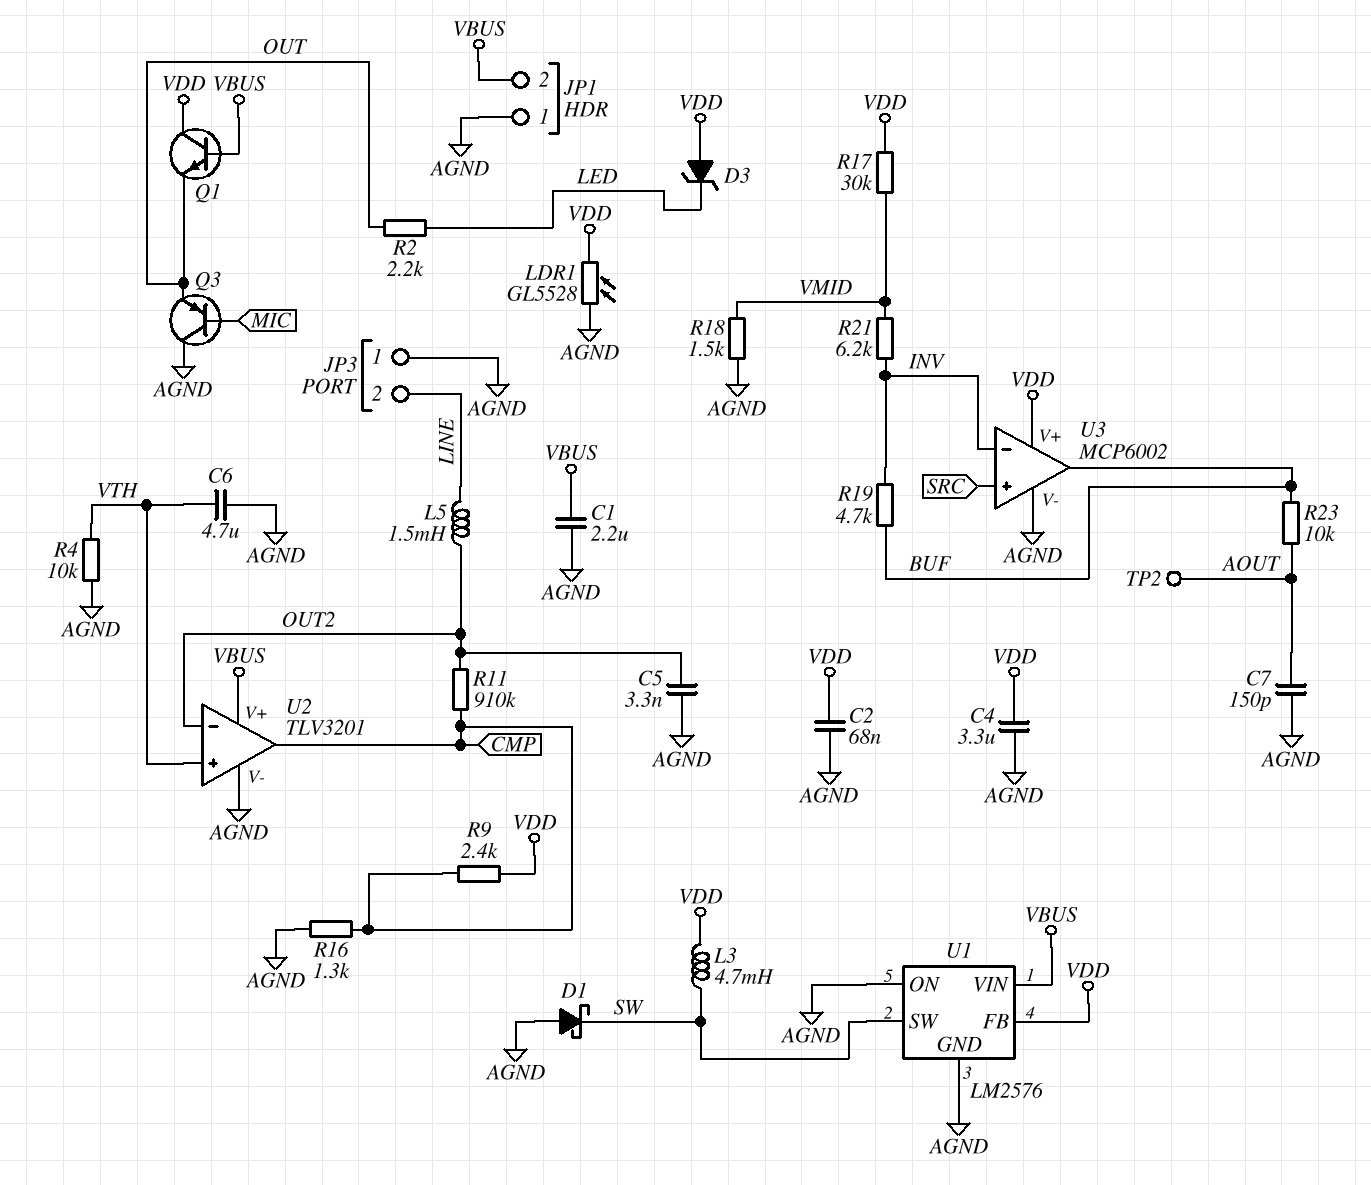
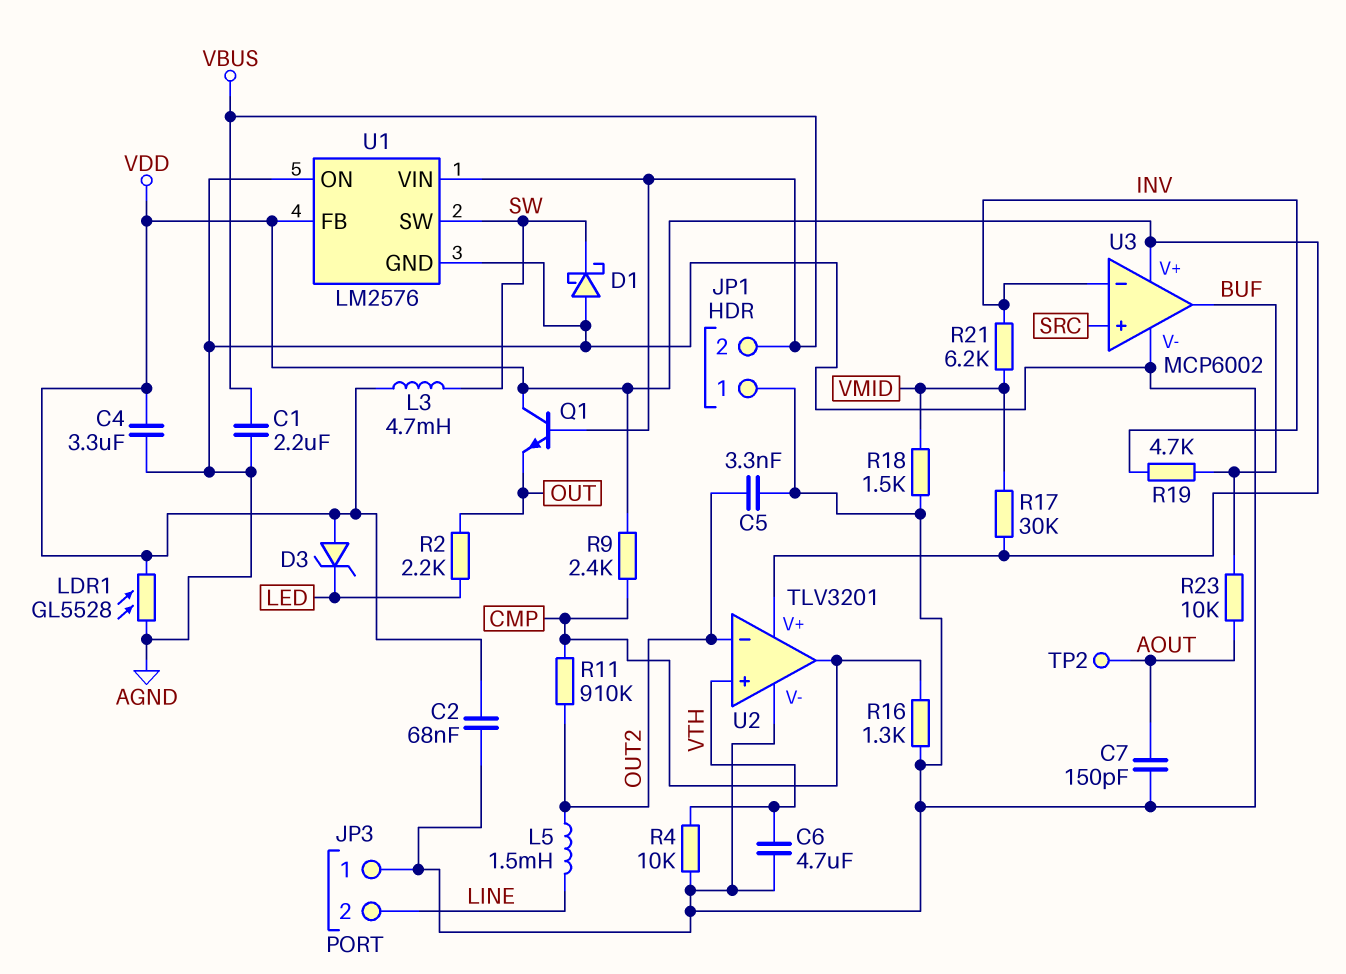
Q3: PNP (B MIC, C AGND, E OUT) -> none
U2 pin V+: VBUS -> VDD

